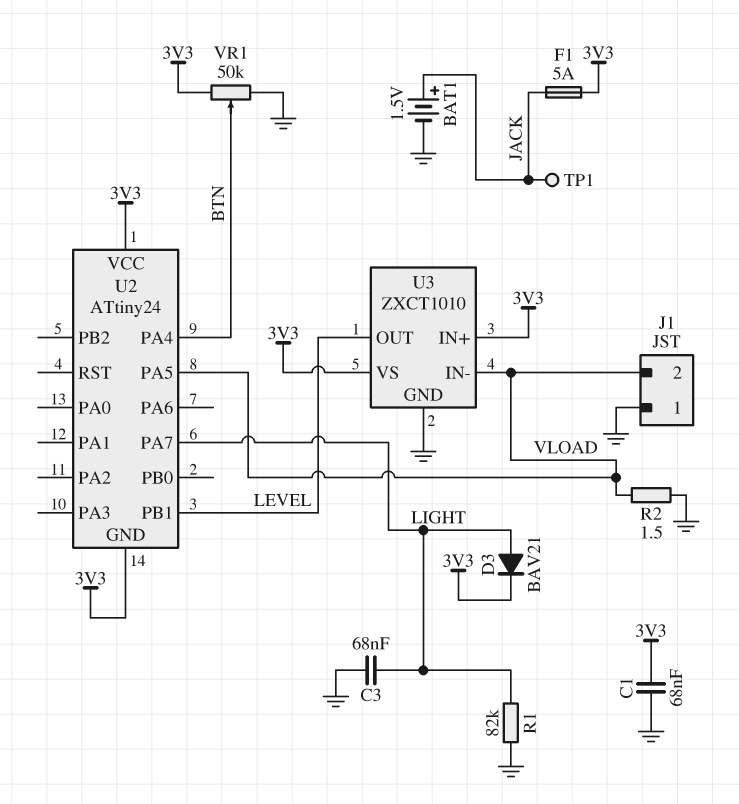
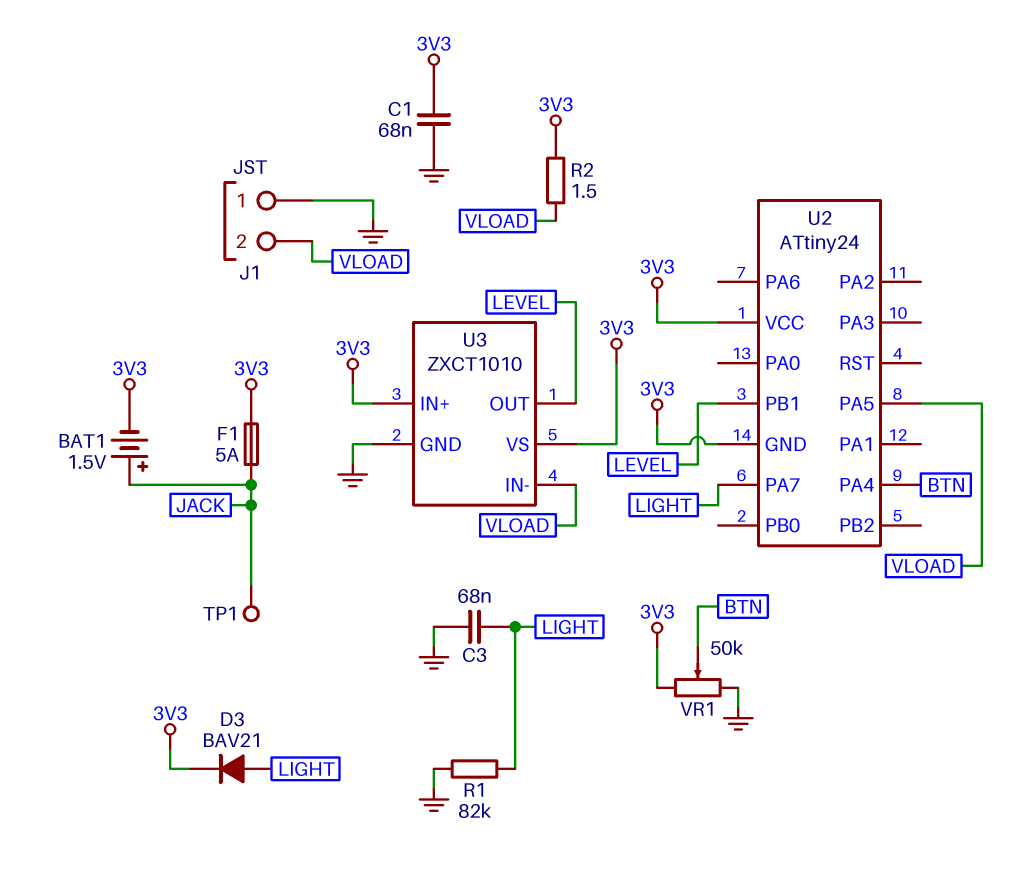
BAT1: 1.5V (plus JACK, minus GND) -> 1.5V (plus JACK, minus 3V3)
R2: 1.5 (GND, VLOAD) -> 1.5 (3V3, VLOAD)

